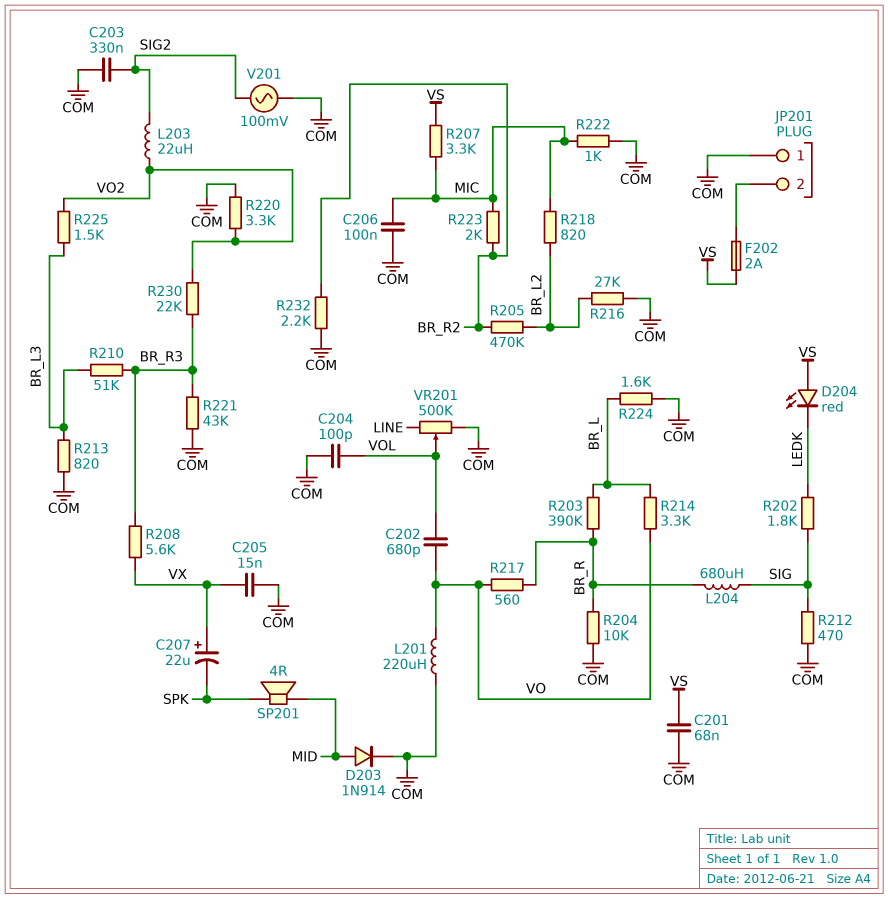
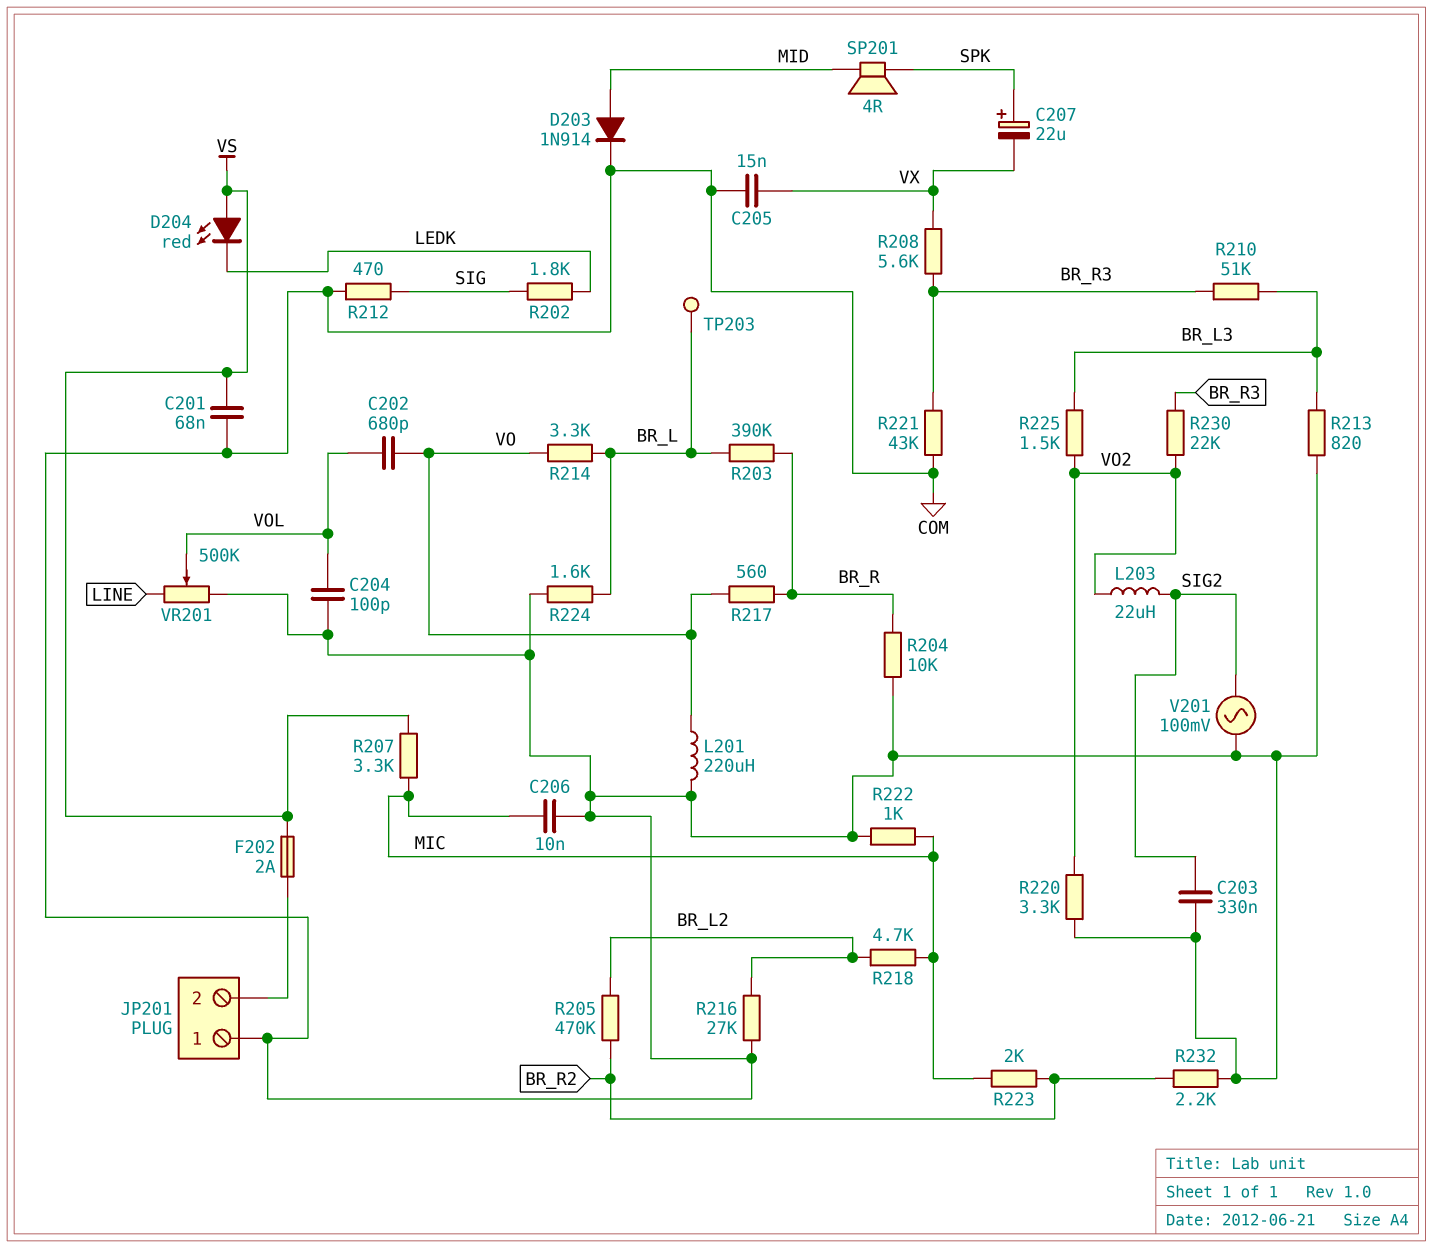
C206: 100nF (COM, MIC) -> 10nF (COM, MIC)
C207: 22uF (plus VX, minus SPK) -> 22uF (plus SPK, minus VX)
L204: 680uH (BR_R, SIG) -> none
R218: 820 (BR_L2, MIC) -> 4.7k (BR_L2, MIC)
TP203: none -> test point (BR_L)

